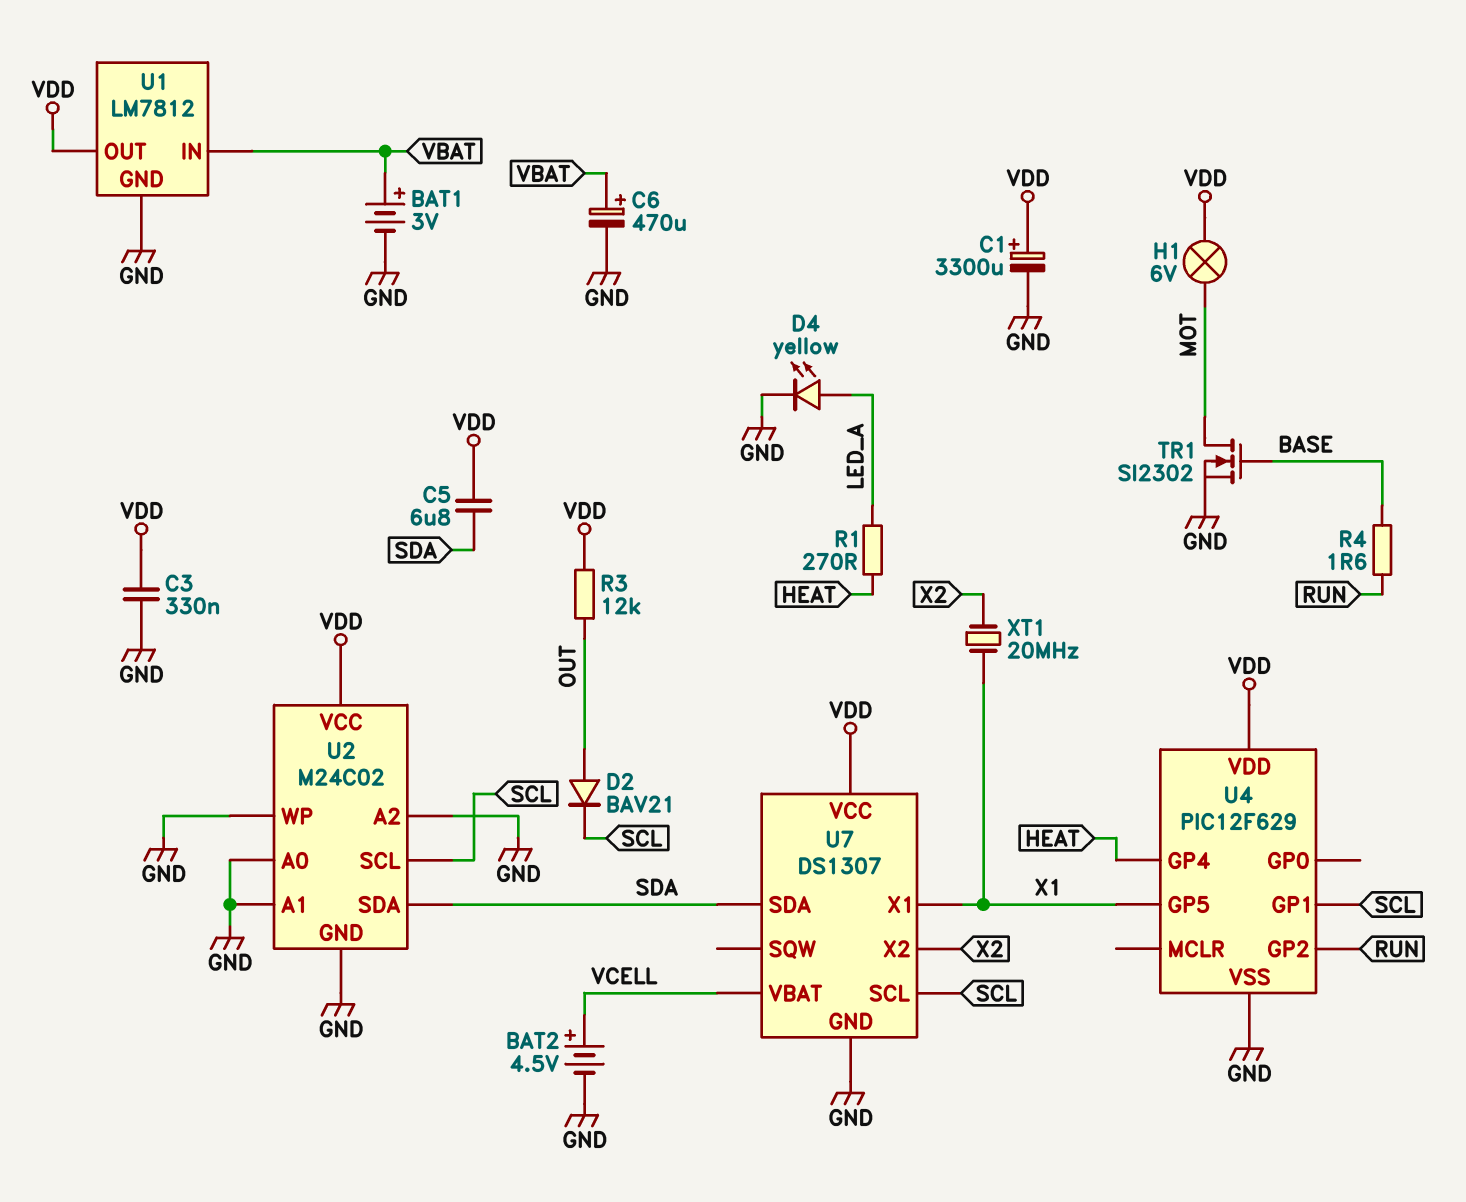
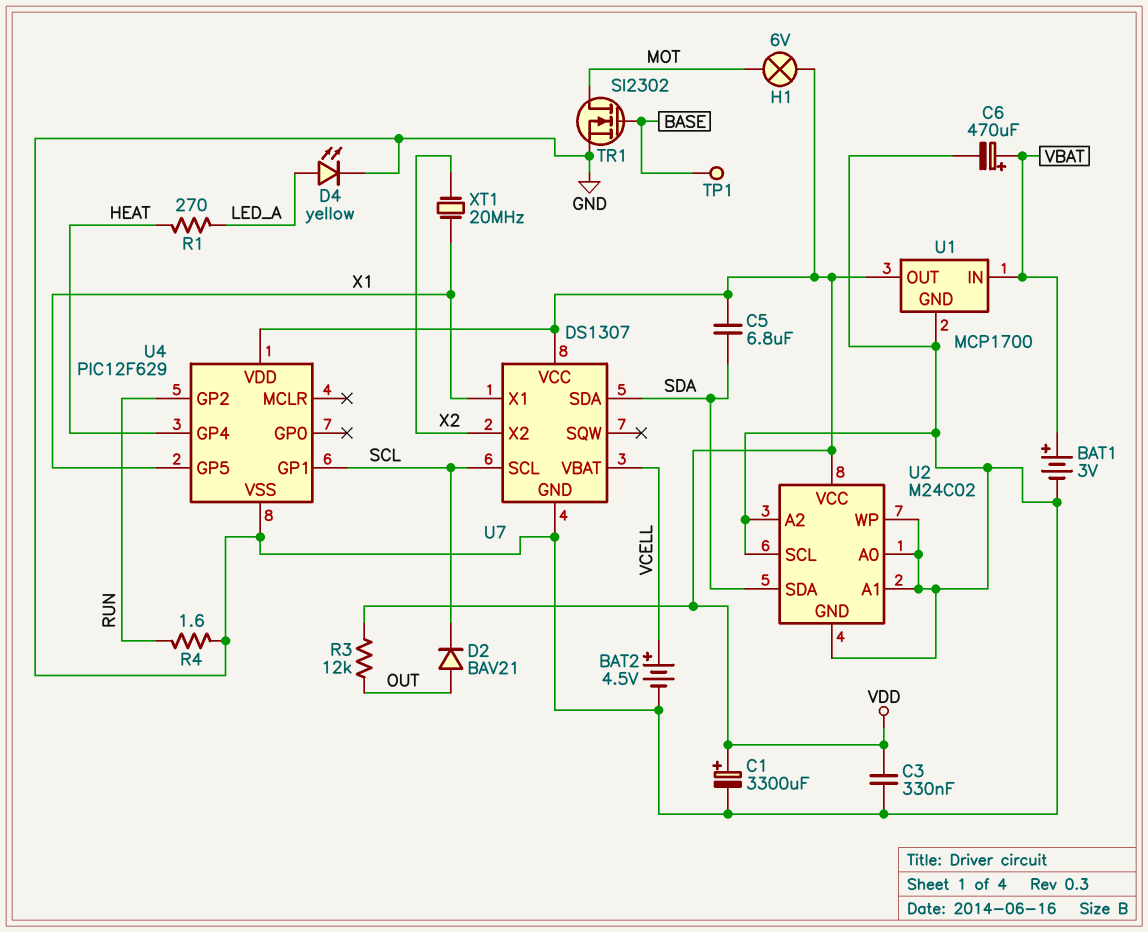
R4: 1.6 (BASE, RUN) -> 1.6 (GND, RUN)
TP1: none -> test point (BASE)
U1: LM7812 -> MCP1700
U2 pin SCL: SCL -> GND

